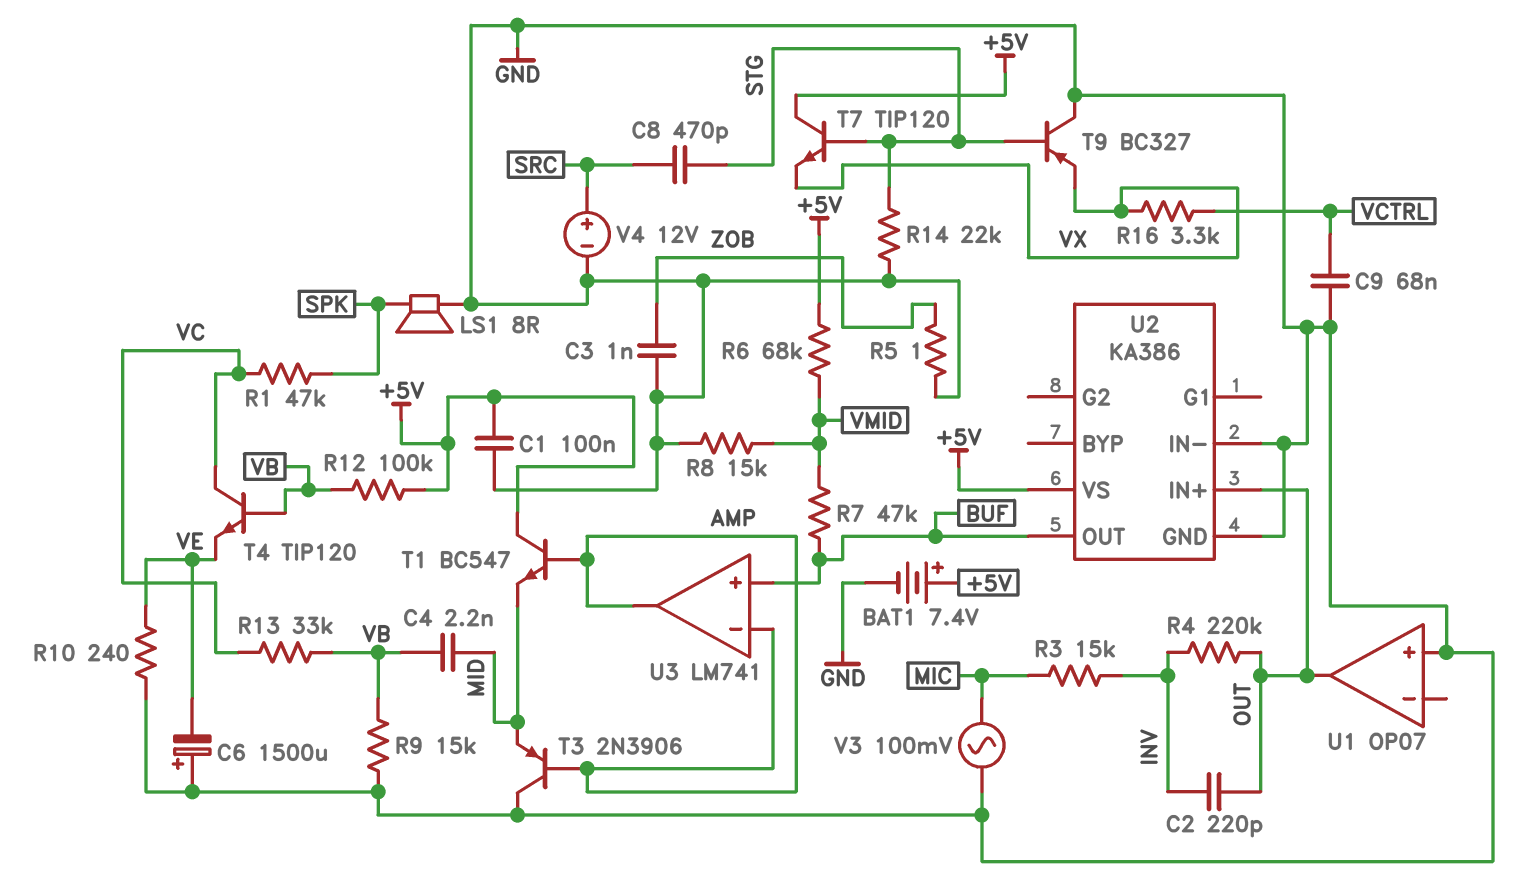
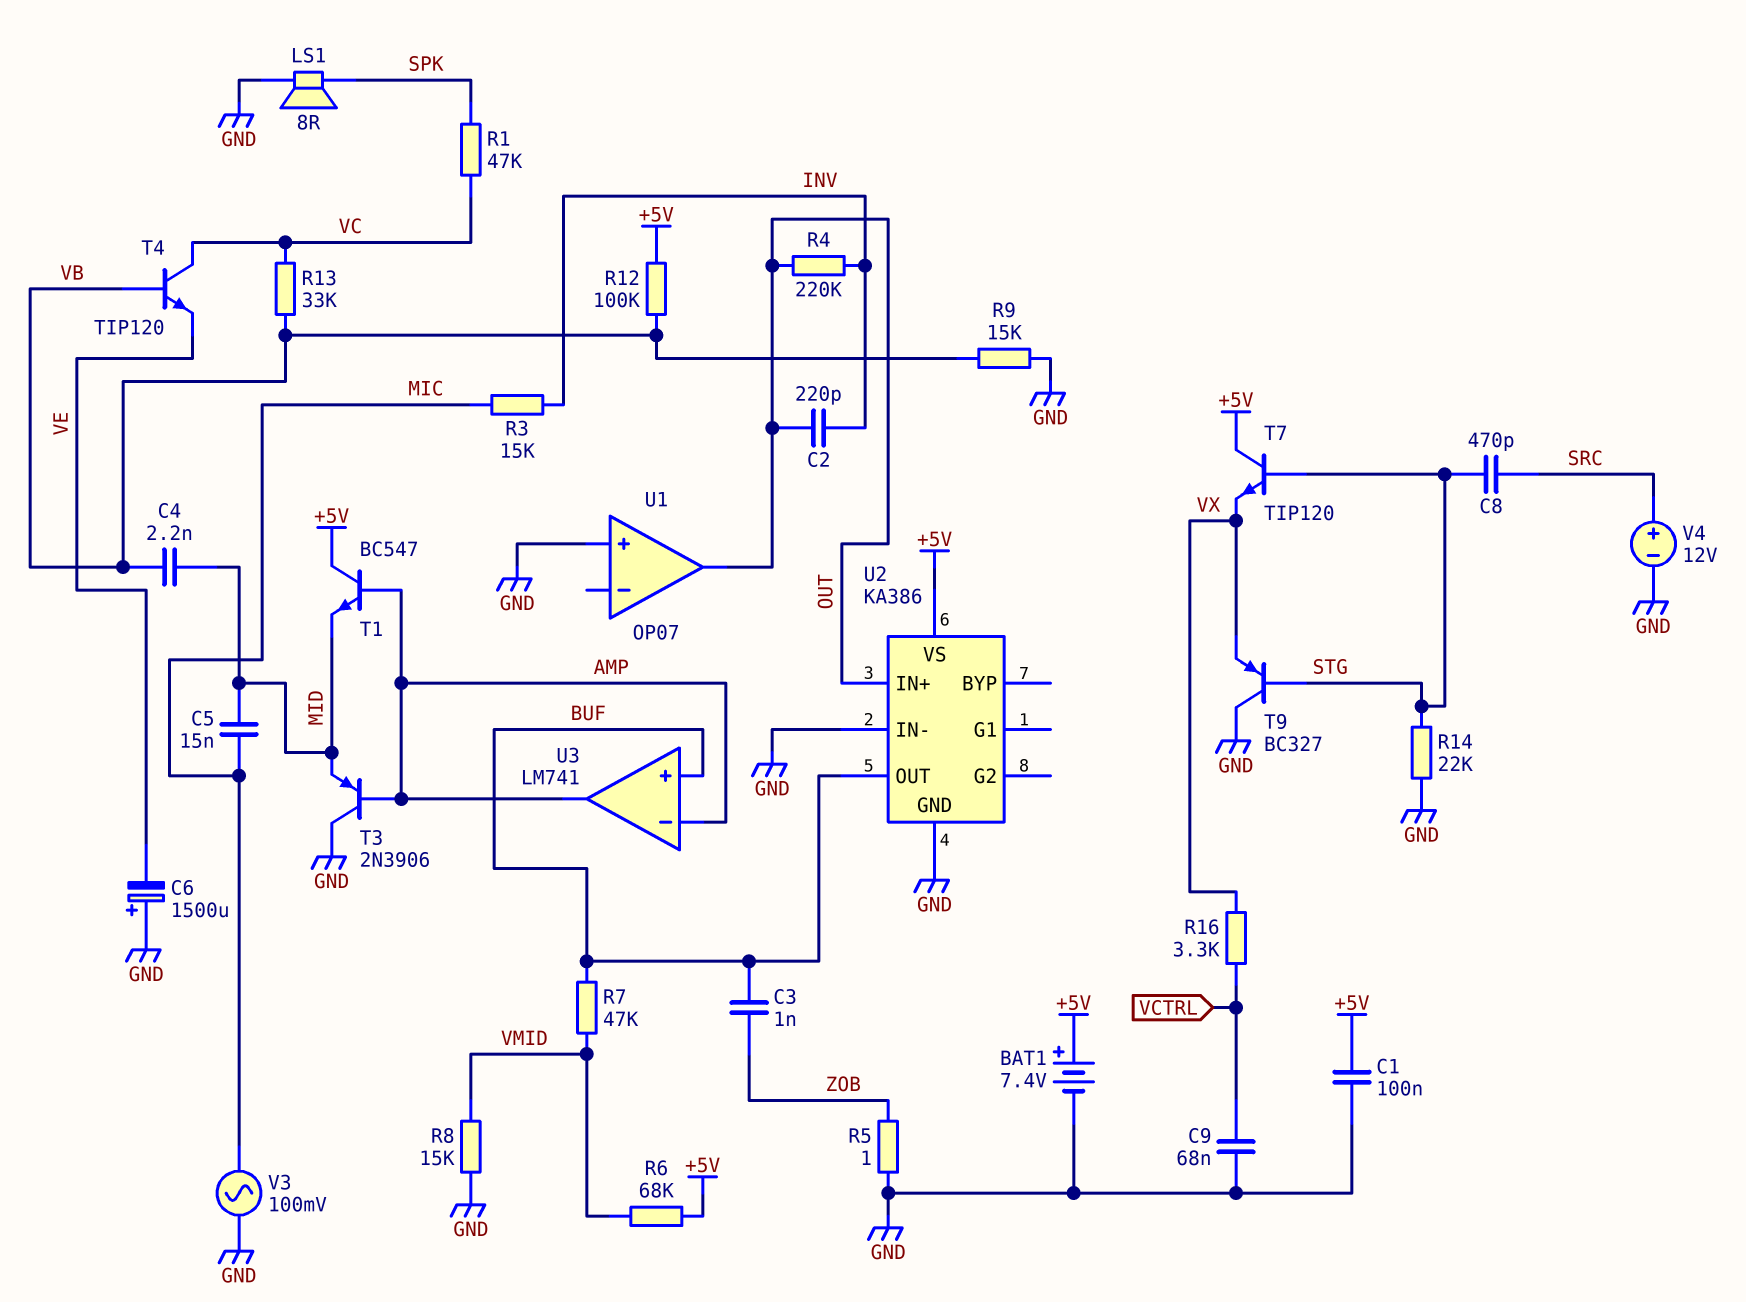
C3: 1nF (GND, ZOB) -> 1nF (BUF, ZOB)
C5: none -> 15nF (MIC, MID)
R10: 240 (GND, VE) -> none

